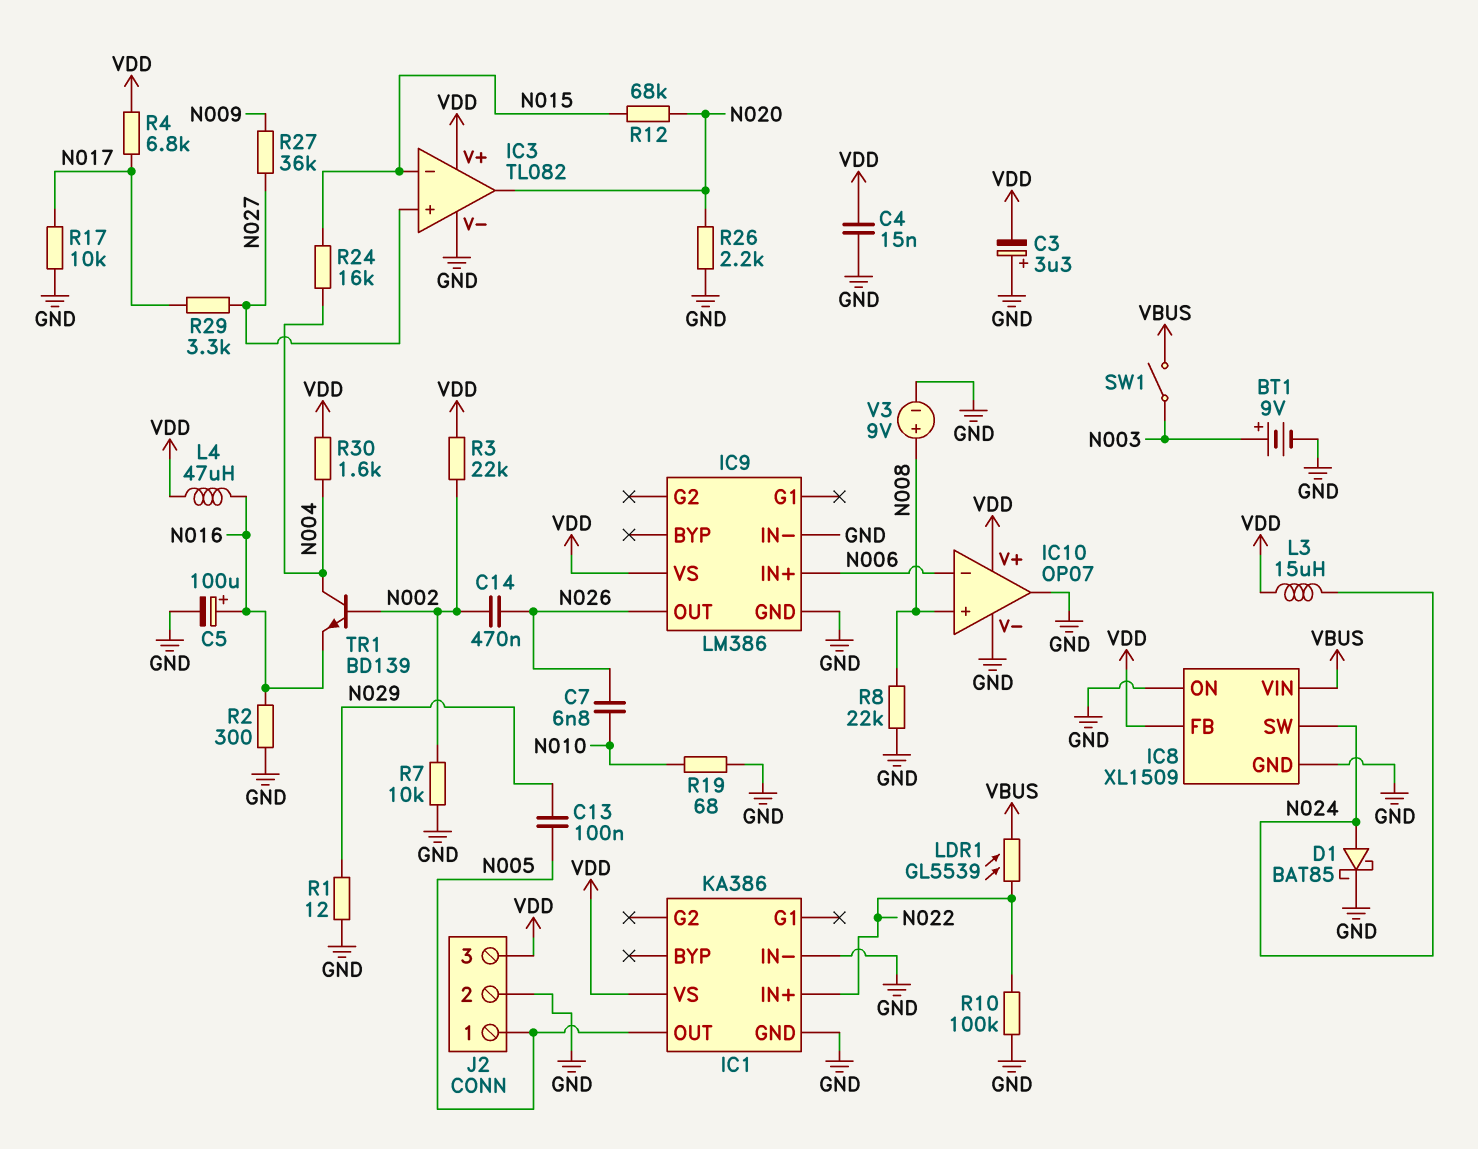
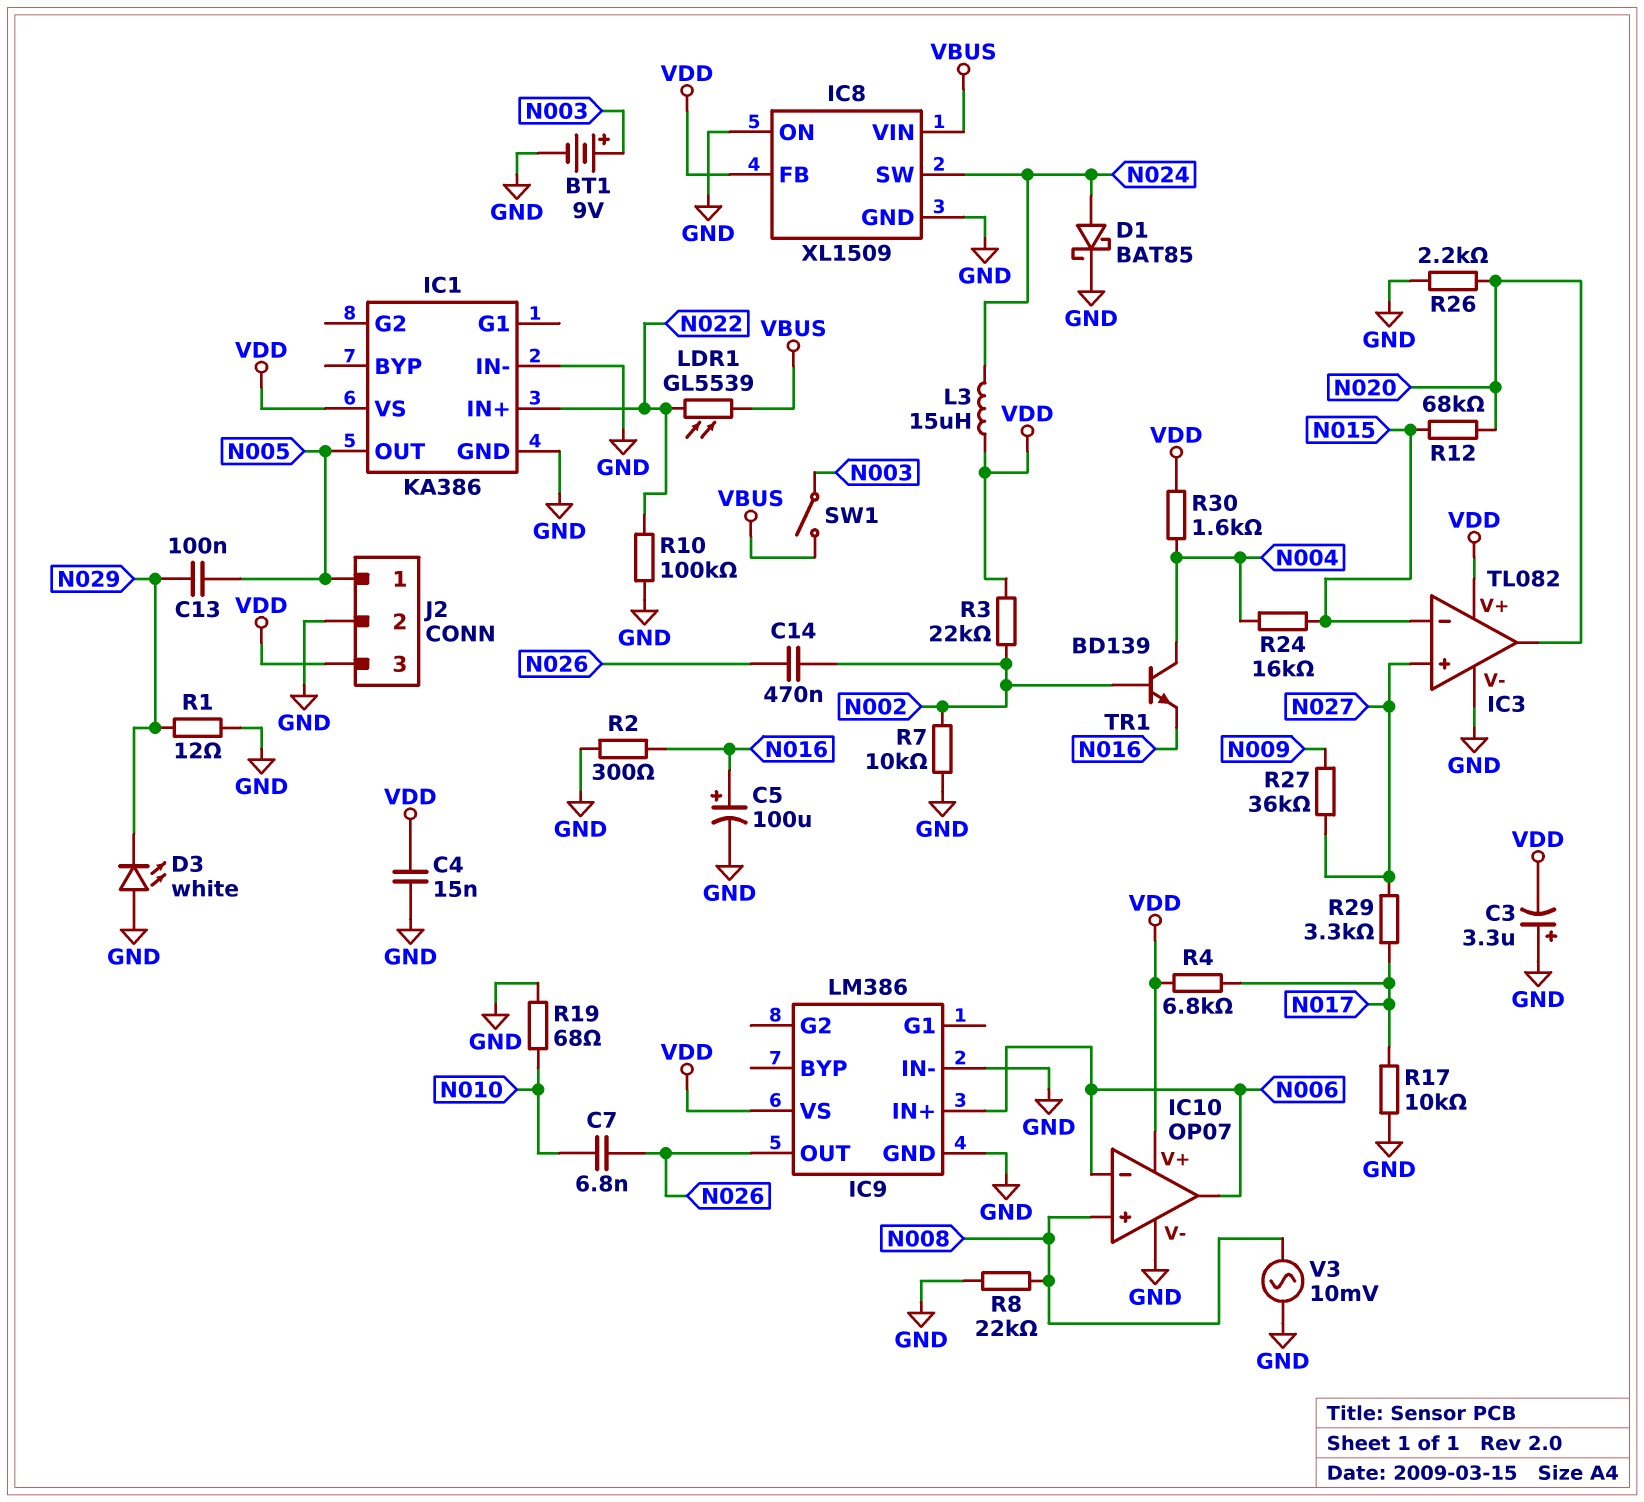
D3: none -> LED white (A GND, K N029)
IC10 pin out: GND -> N006
L4: 47uH (N016, VDD) -> none
V3: 9V (plus N008, minus GND) -> AC 10mV (GND, N008)

